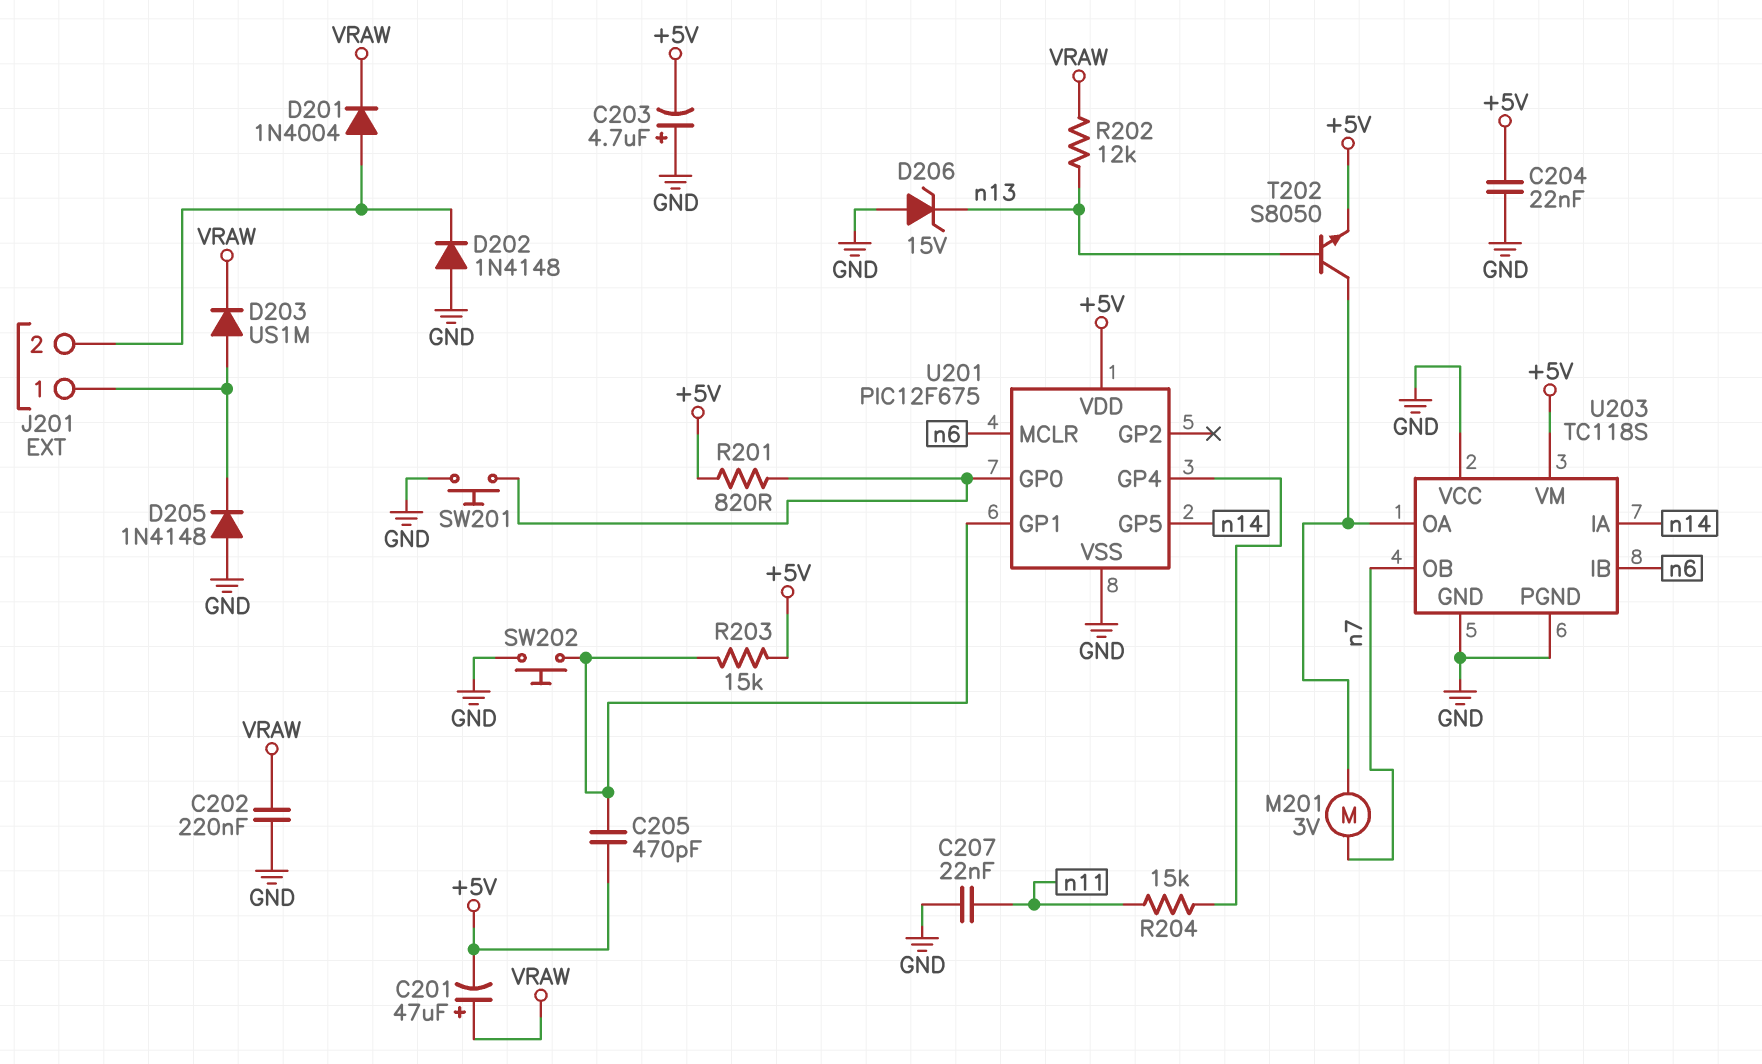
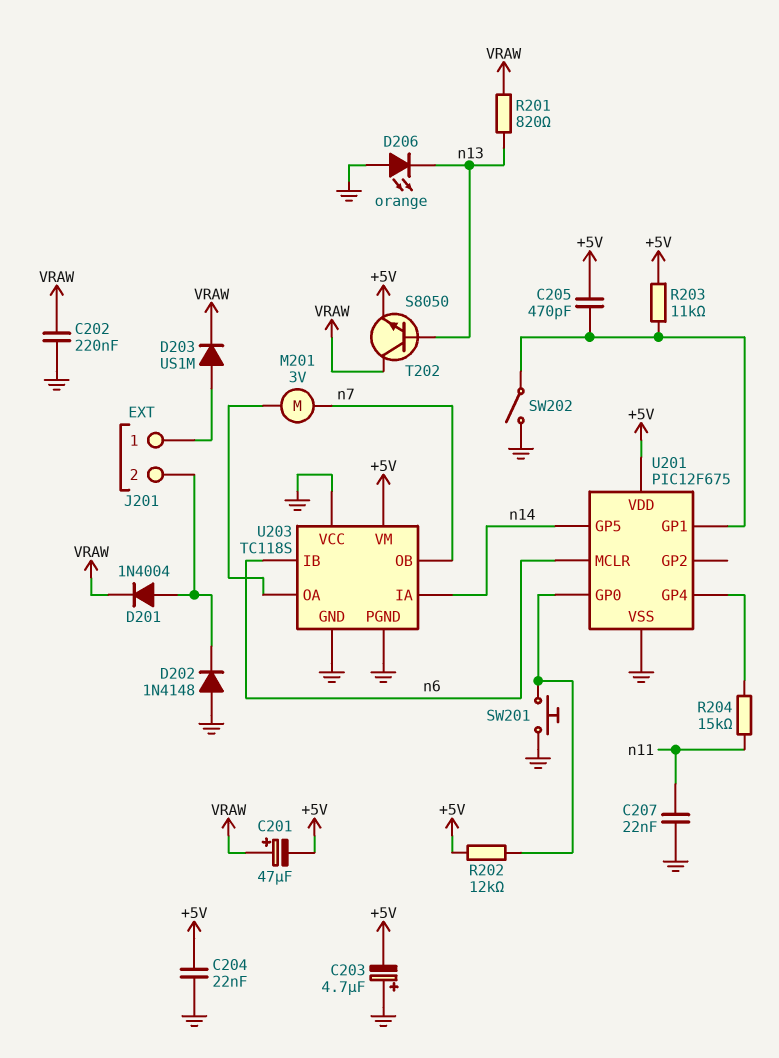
D205: diode 1N4148 (A GND, K J201/1) -> none
D206: zener 15V (A GND, K n13) -> LED orange (A GND, K n13)
R201: 820 (+5V, U201/GP0) -> 820 (VRAW, n13)
R202: 12k (VRAW, n13) -> 12k (+5V, U201/GP0)
R203: 15k (+5V, U201/GP1) -> 11k (+5V, U201/GP1)
SW202: button (GND, U201/GP1) -> switch (GND, U201/GP1)
T202: NPN S8050 (B n13, C U203/OA, E +5V) -> NPN S8050 (B n13, C VRAW, E +5V)

